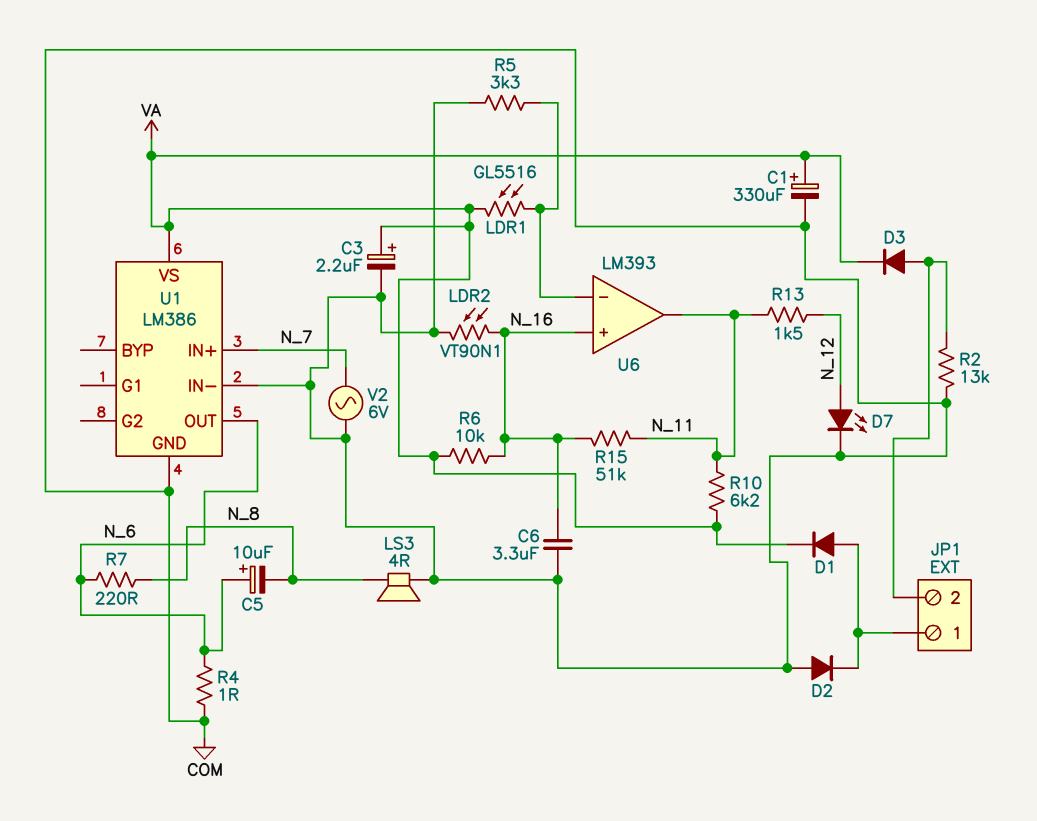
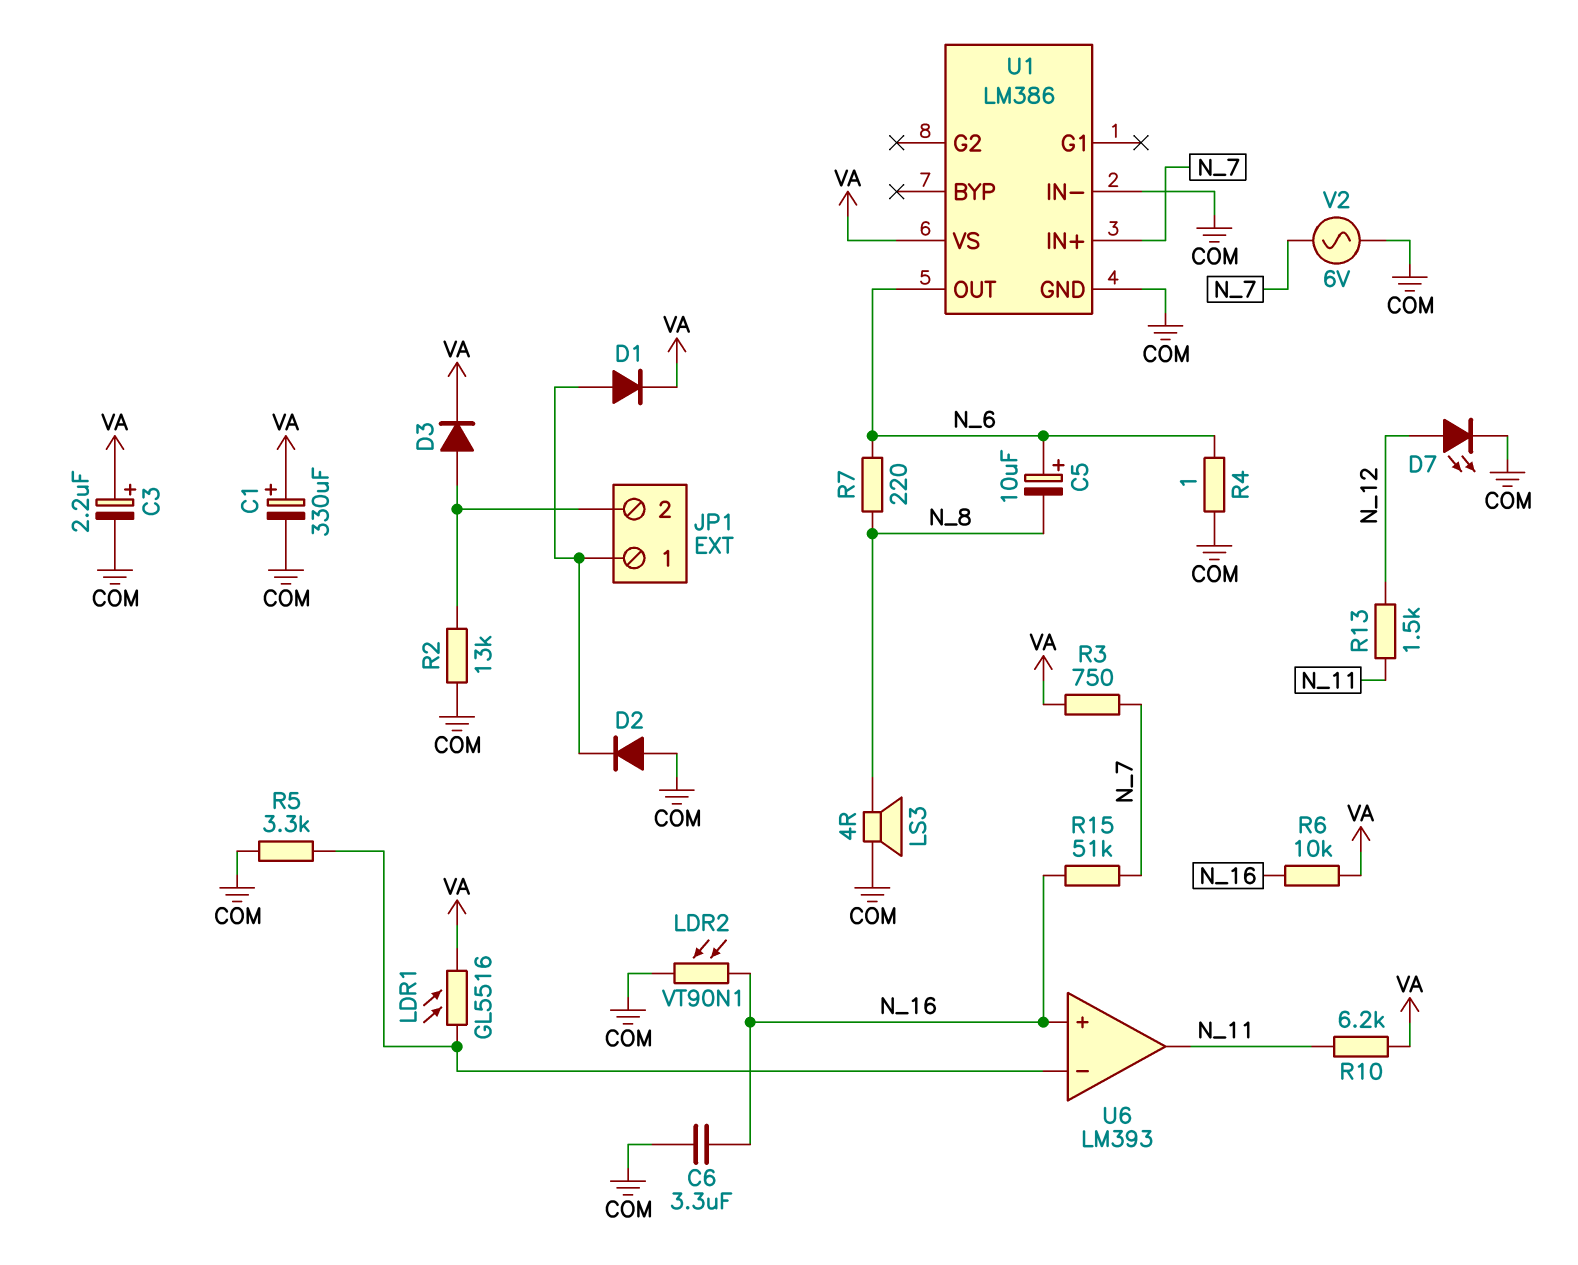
R3: none -> 750 (N_7, VA)
R15: 51k (N_11, N_16) -> 51k (N_7, N_16)

